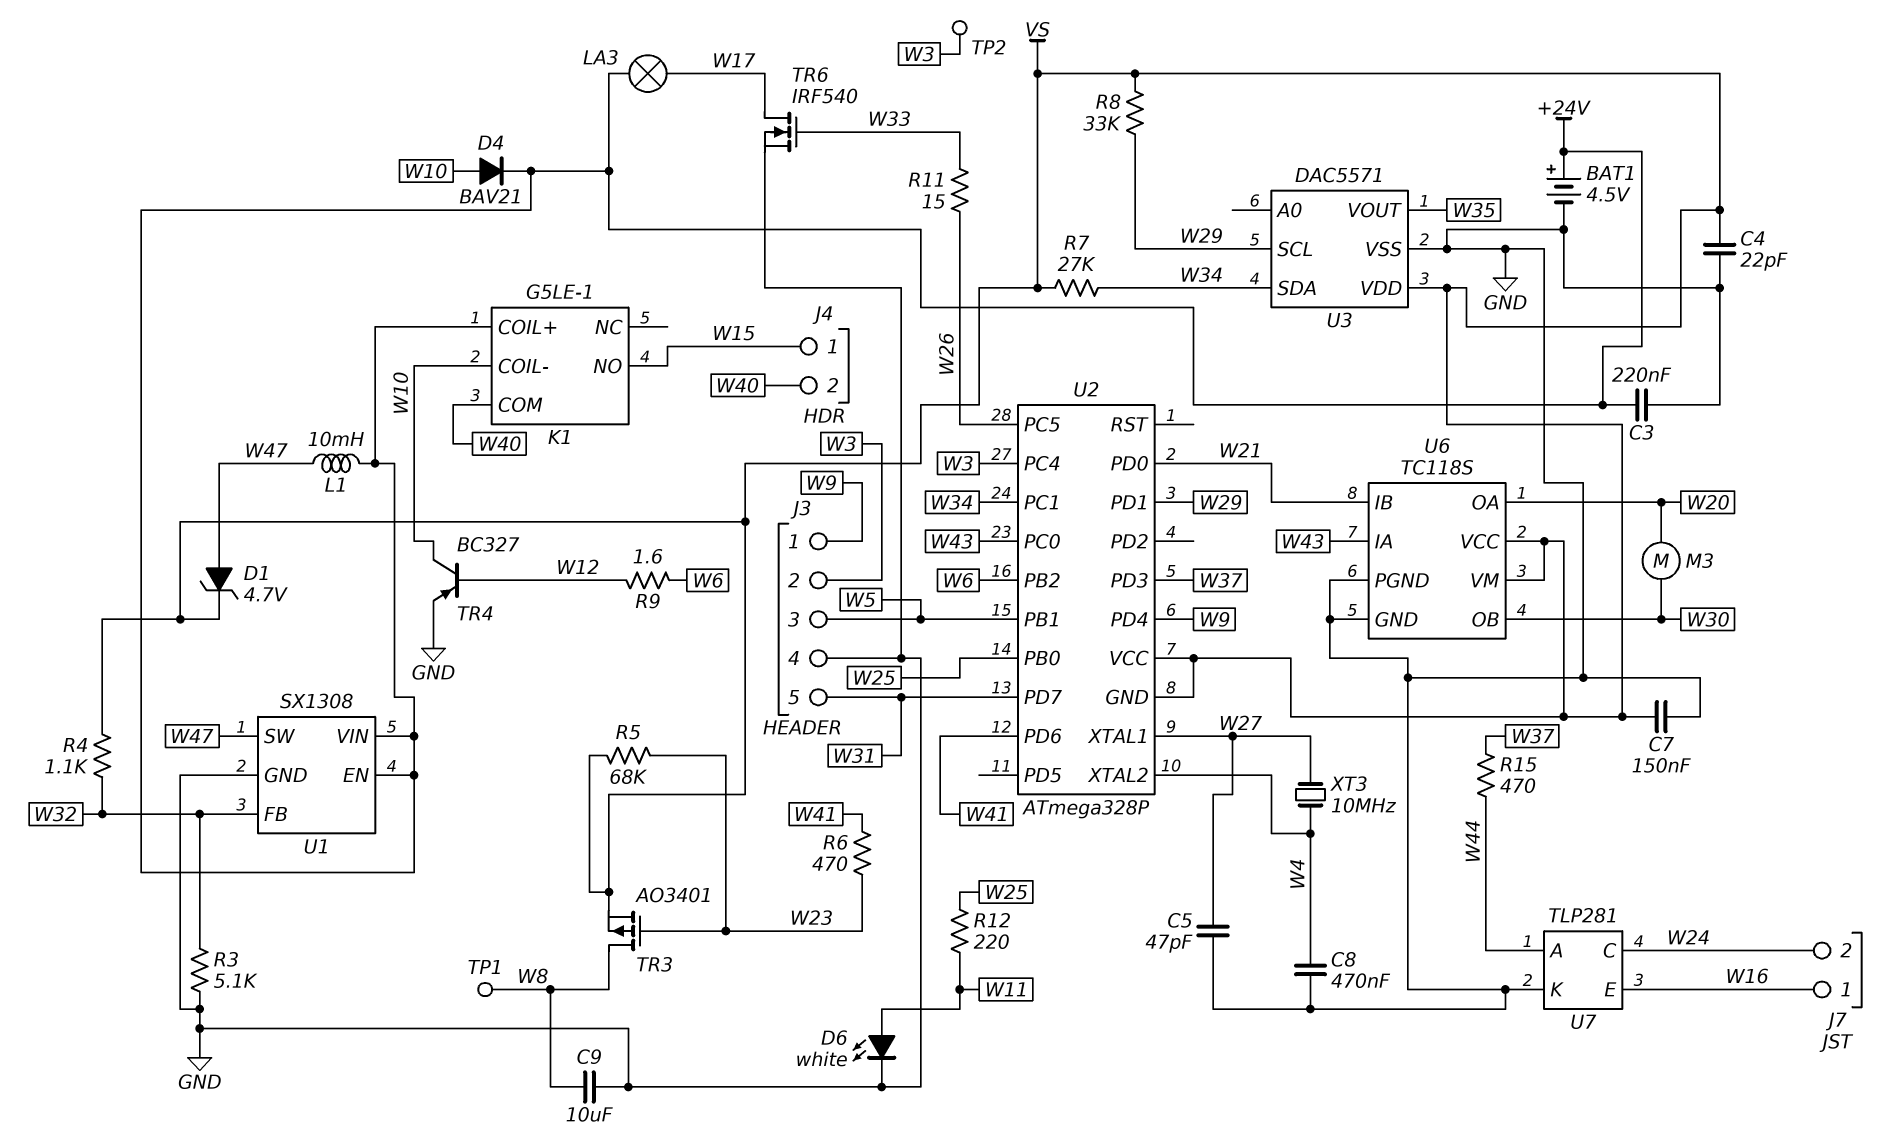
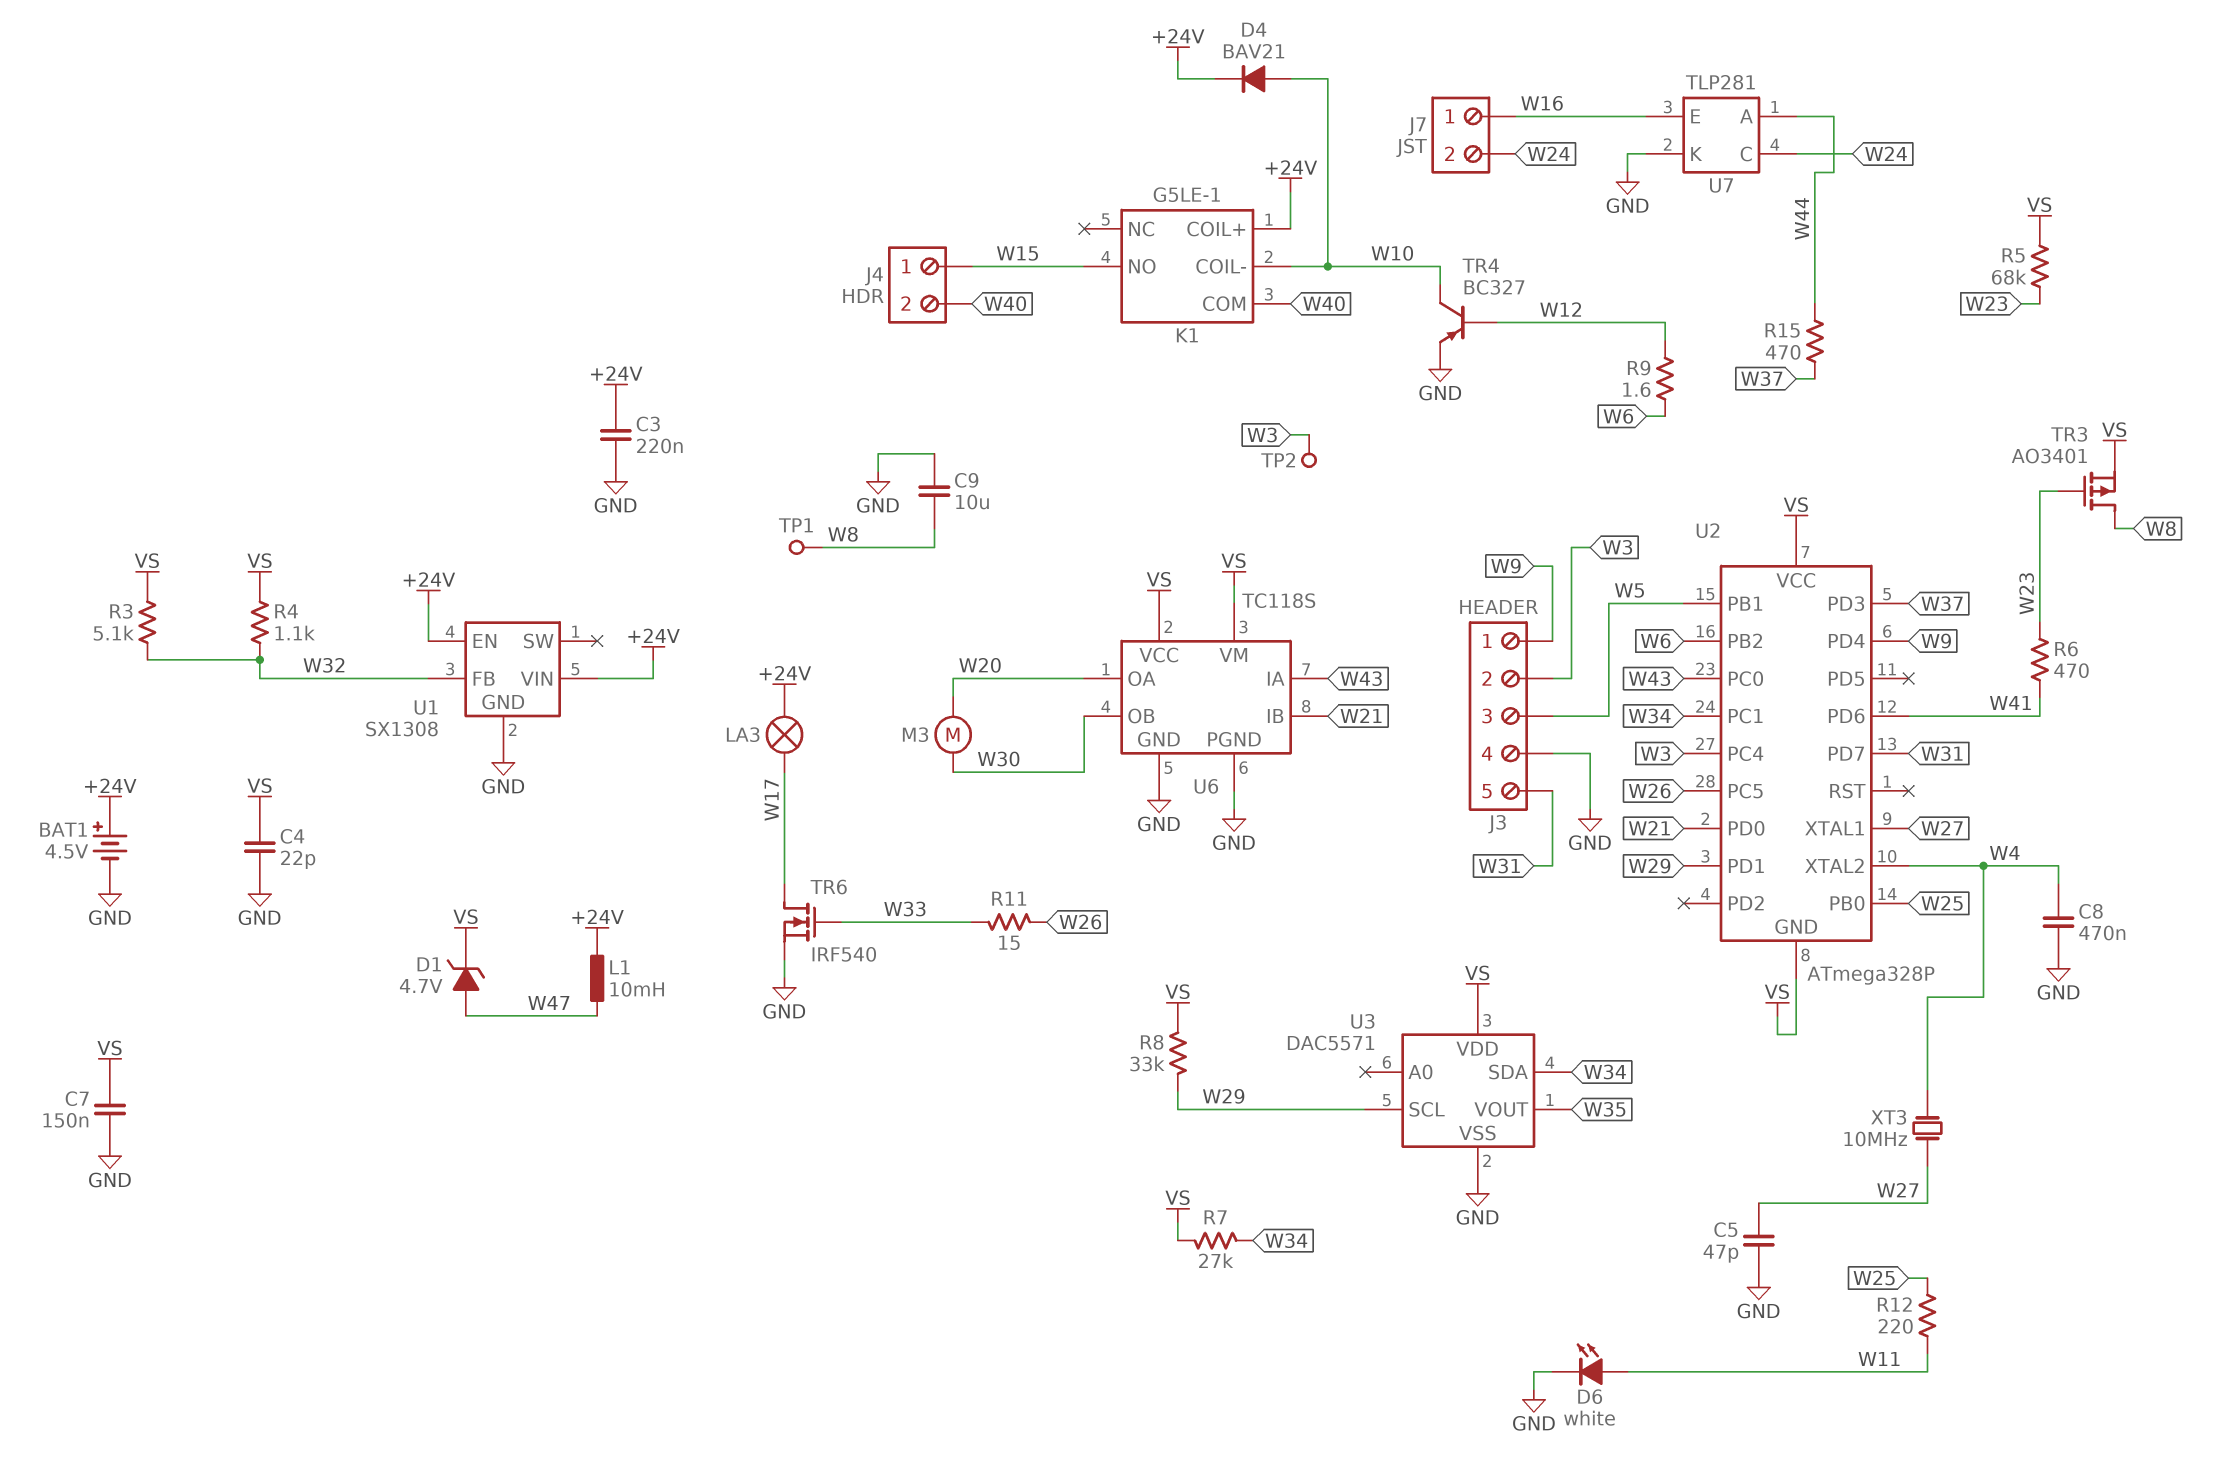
R3: 5.1k (GND, W32) -> 5.1k (VS, W32)
U1 pin SW: W47 -> none

